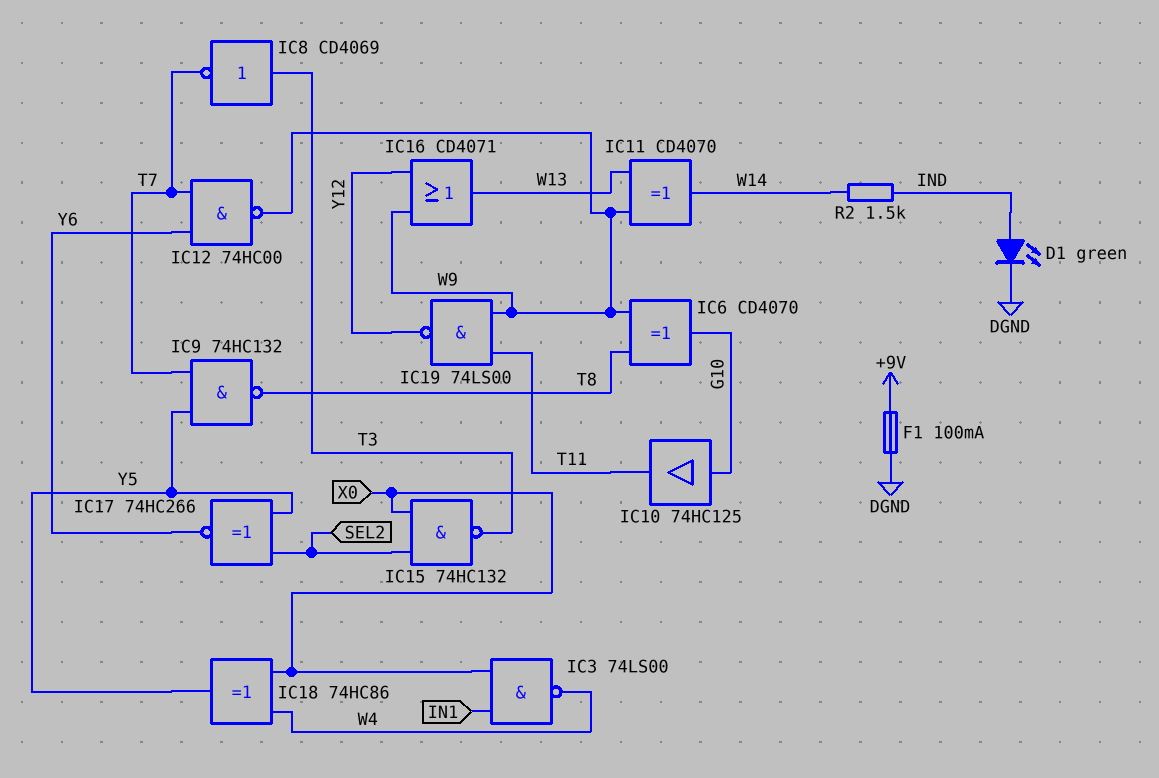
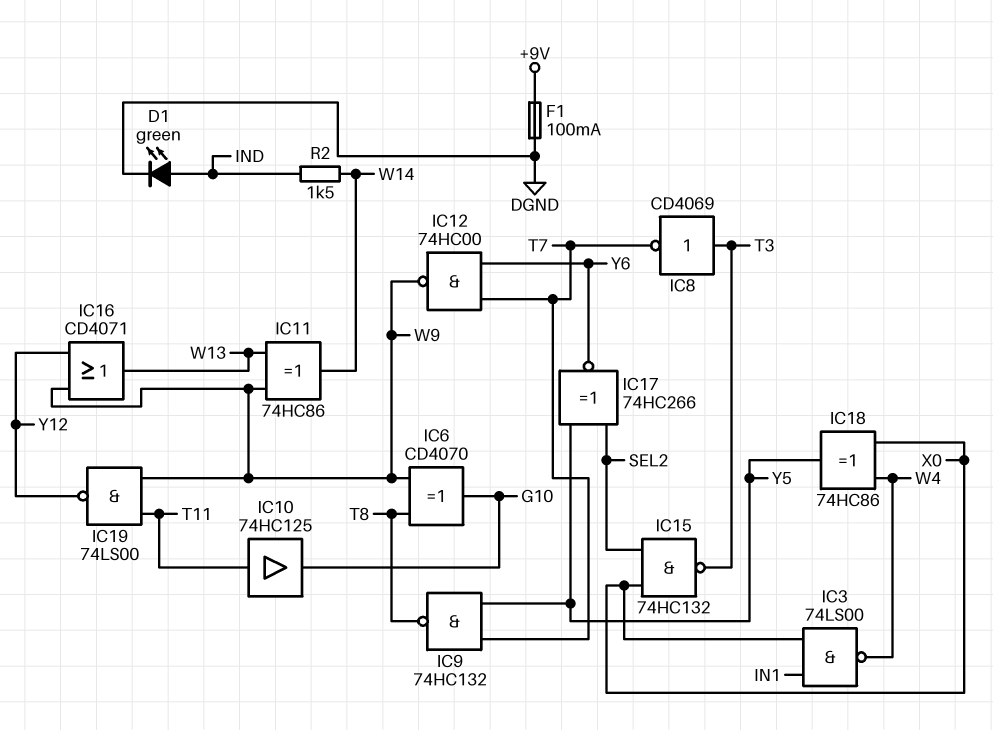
IC10: buffer 74HC125 (in G10, out T11) -> buffer 74HC125 (in T11, out G10)
IC11: XOR CD4070 (in W9, in W13, out W14) -> XOR 74HC86 (in W9, in W13, out W14)

